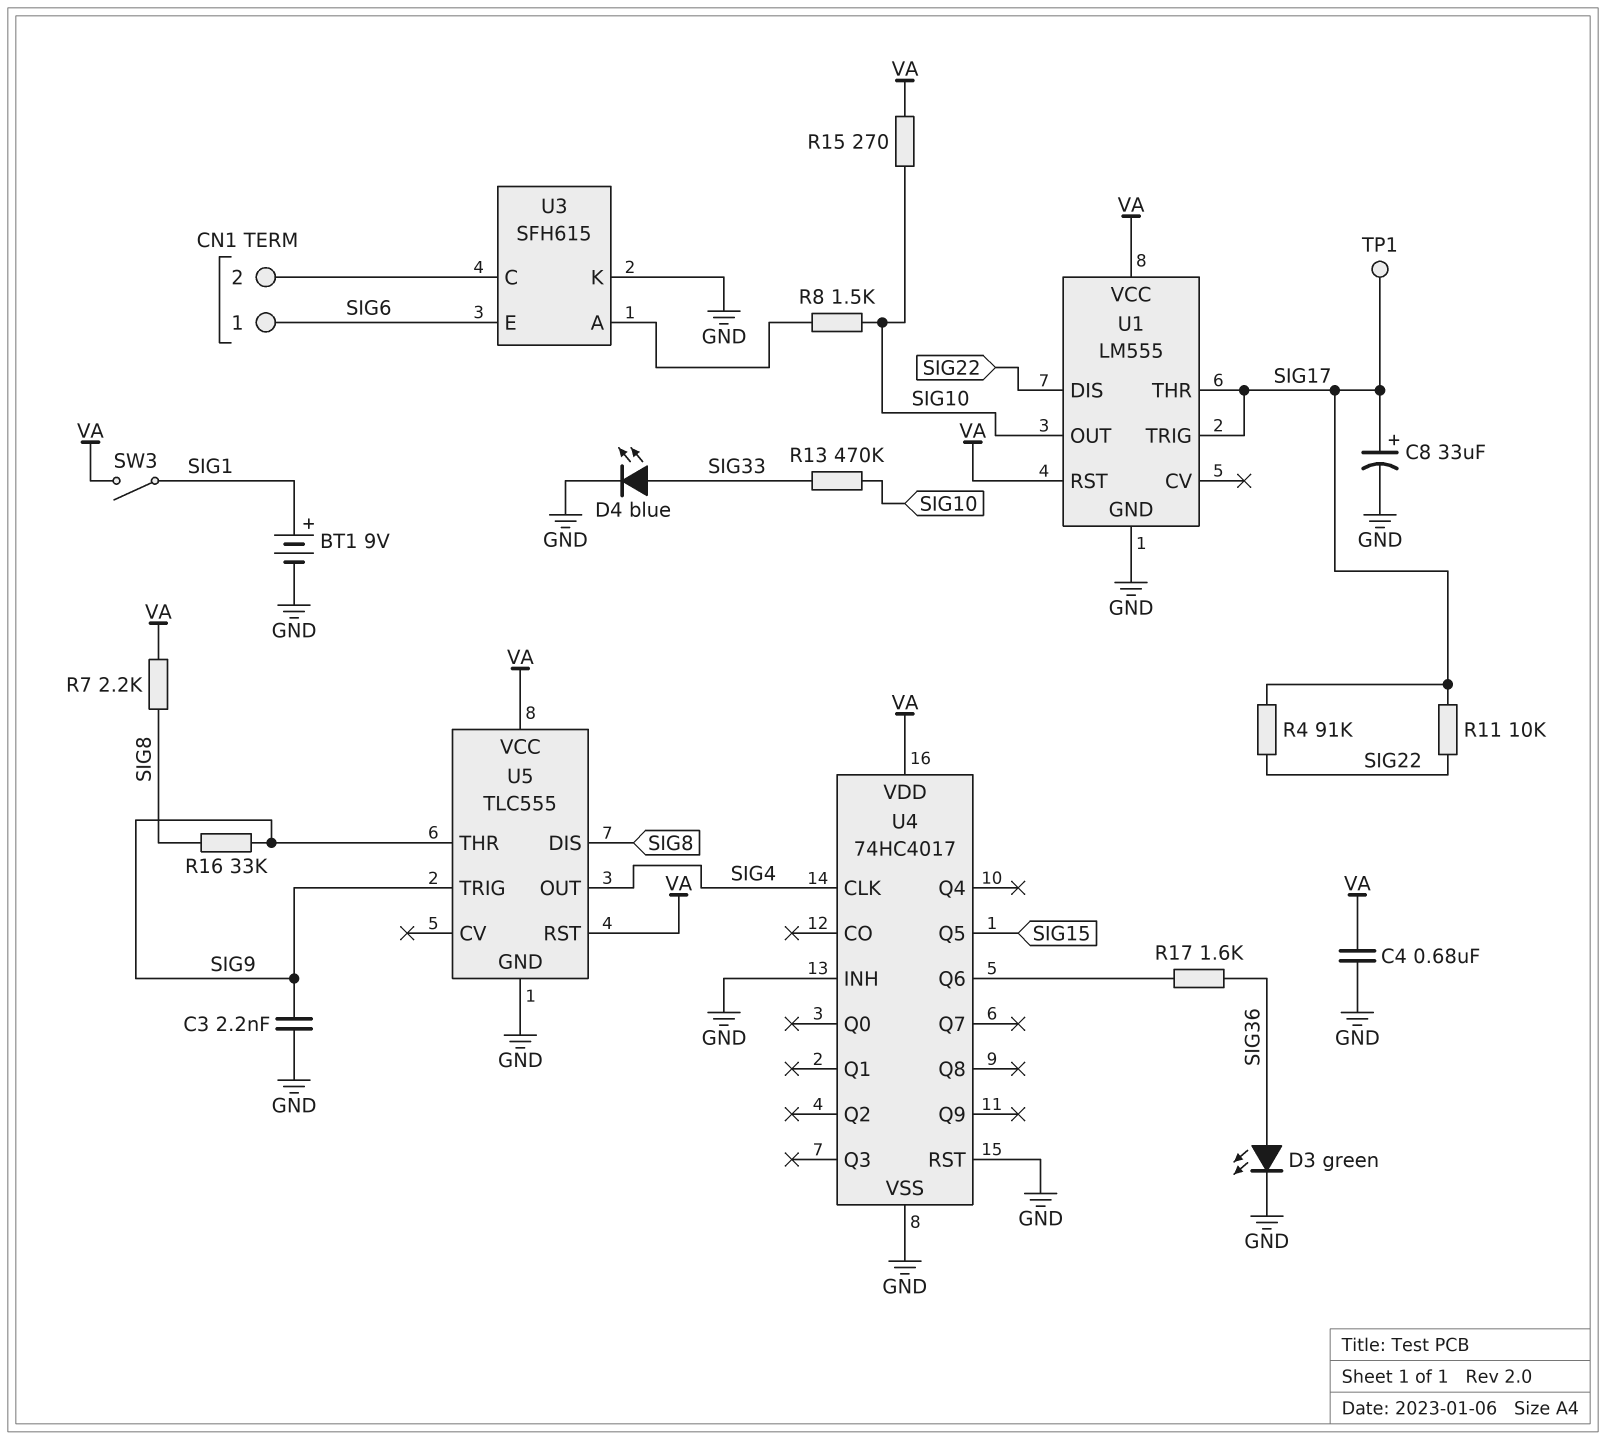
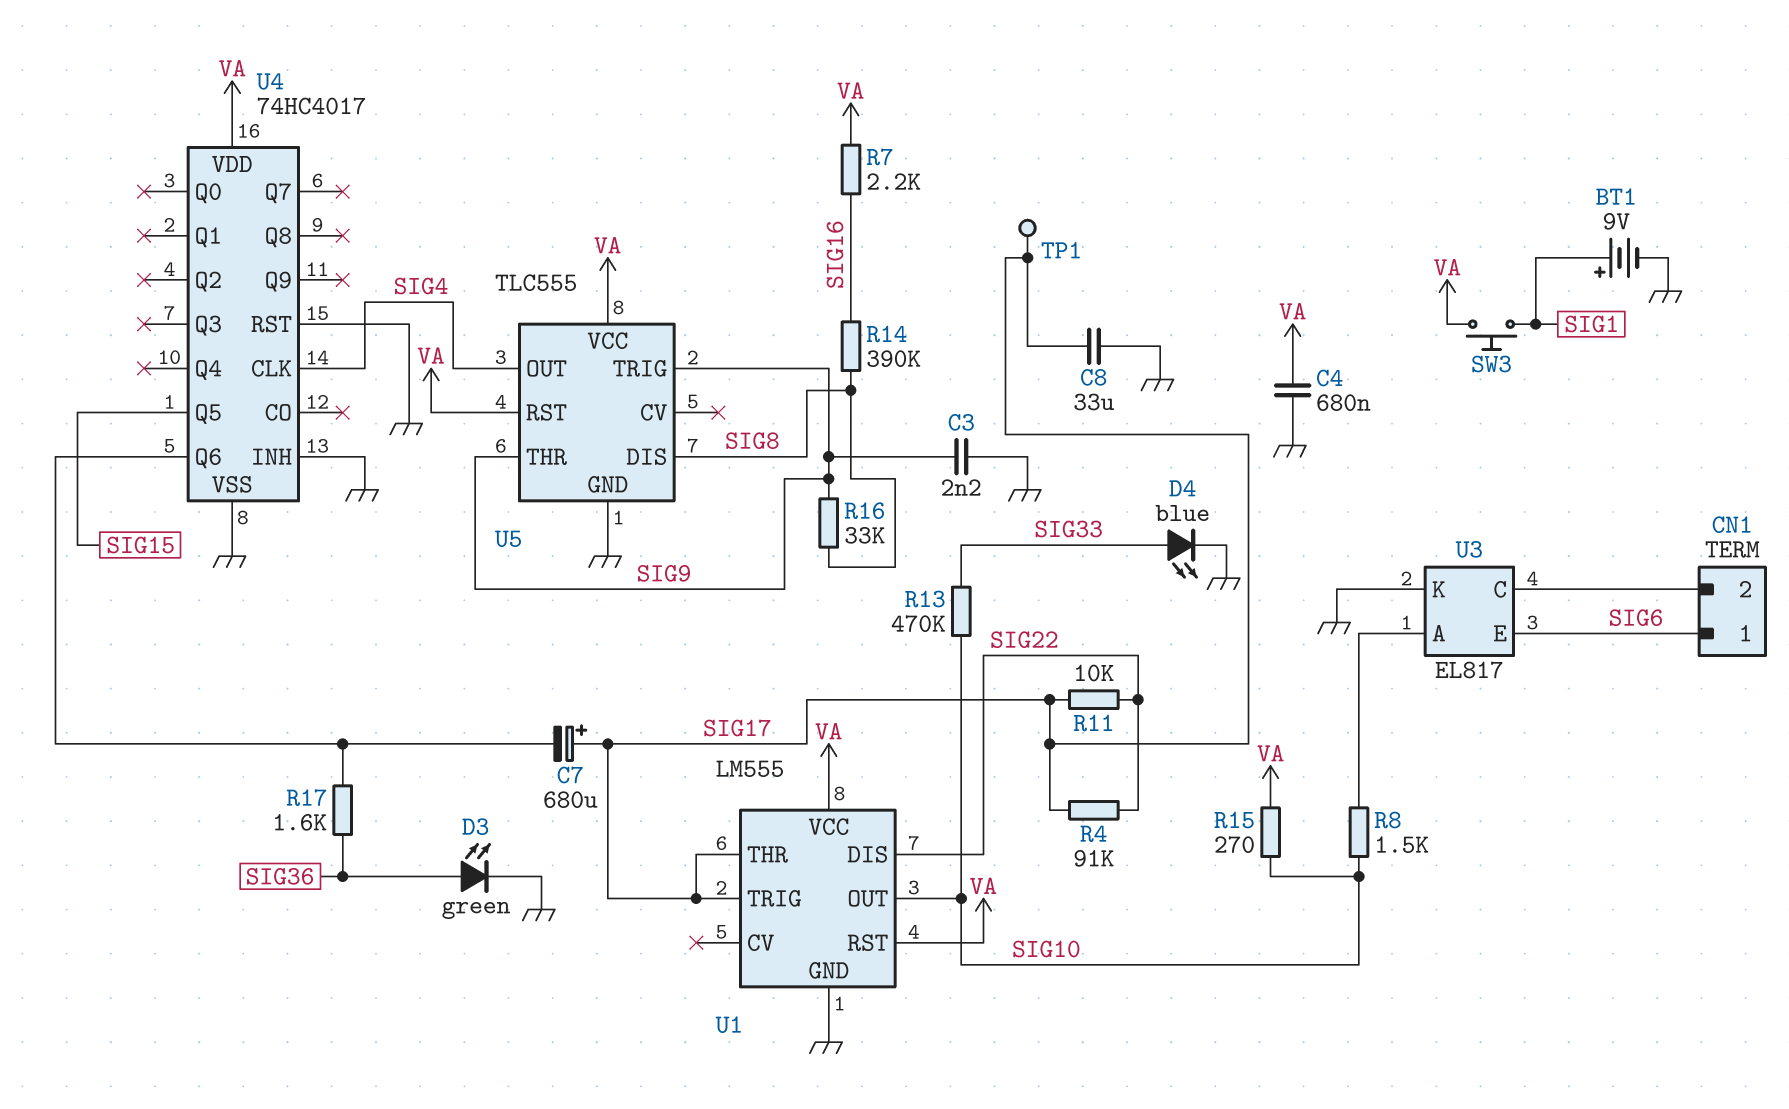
C7: none -> 680uF (plus SIG17, minus U4/Q6)
C8: 33uF (plus SIG17, minus GND) -> 33uF (GND, SIG17)
R7: 2.2k (SIG8, VA) -> 2.2k (SIG16, VA)
R14: none -> 390k (SIG8, SIG16)
SW3: switch (SIG1, VA) -> button (SIG1, VA)
U3: SFH615 -> EL817

